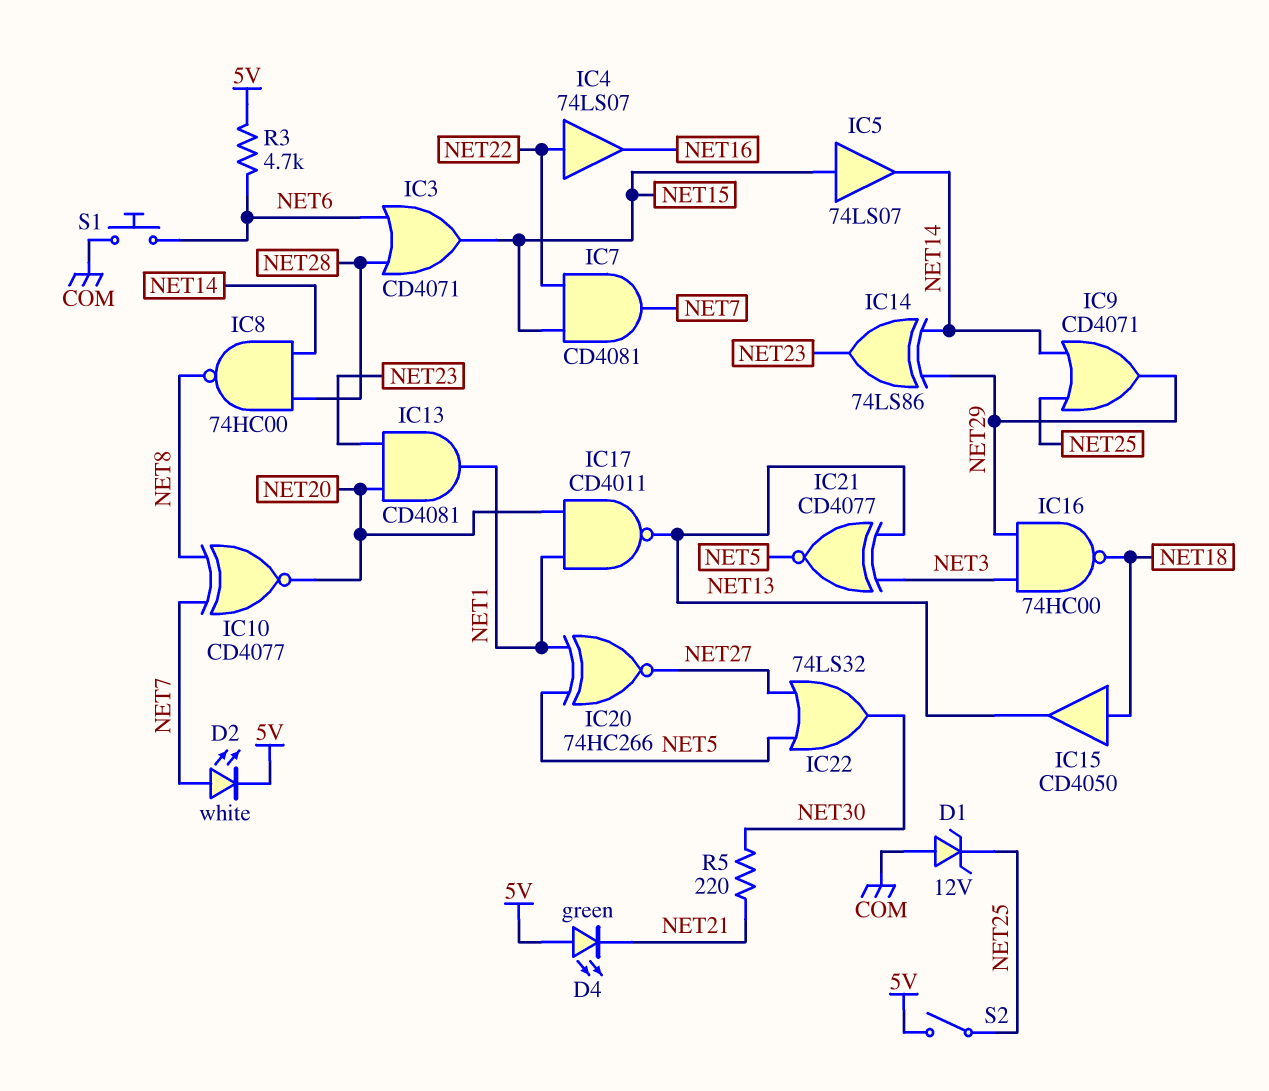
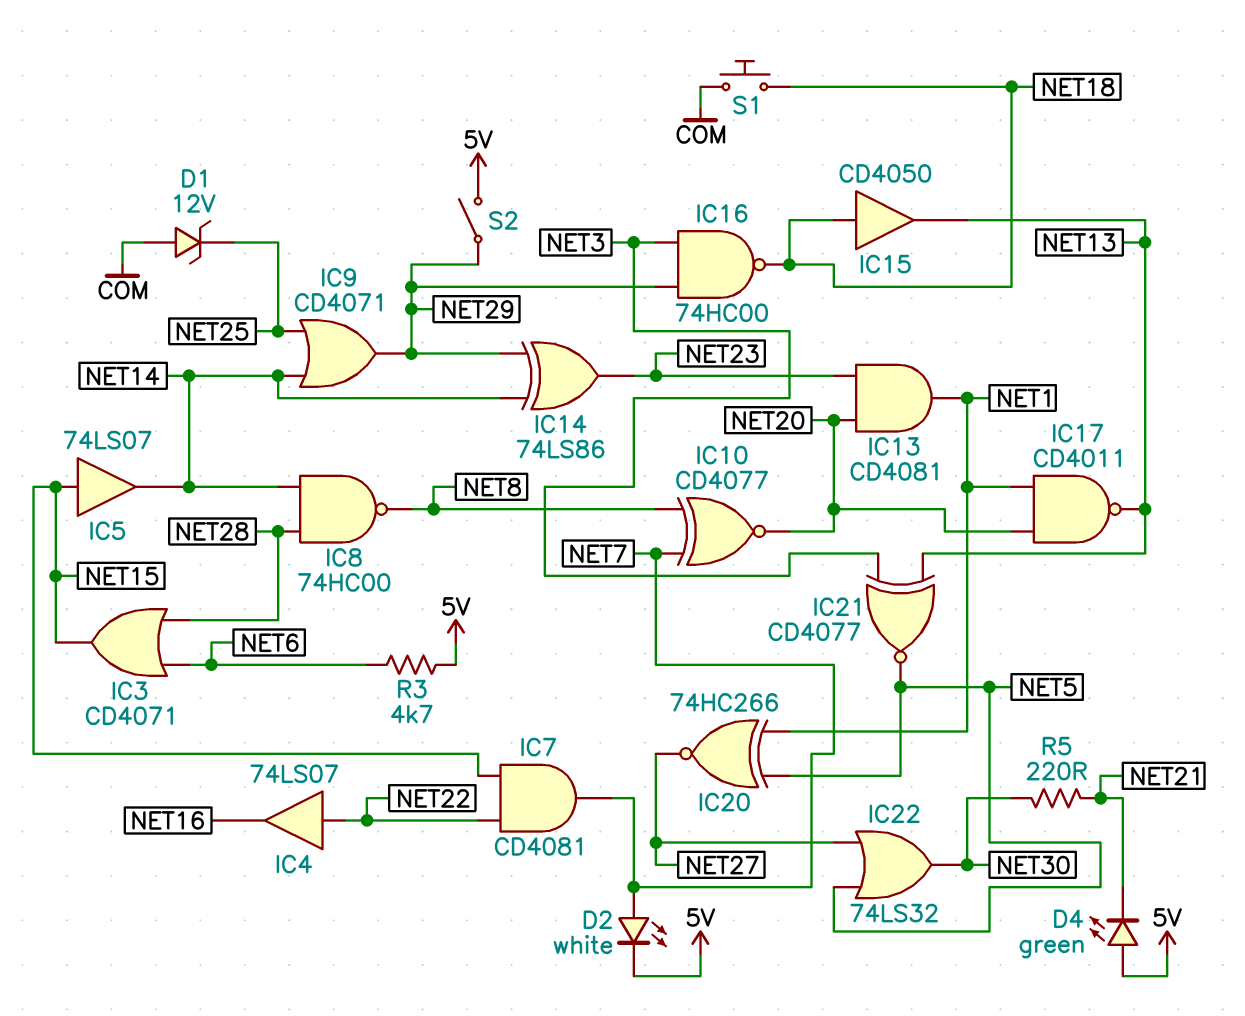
S1: button (COM, NET6) -> button (COM, NET18)
S2: switch (5V, NET25) -> switch (5V, NET29)

